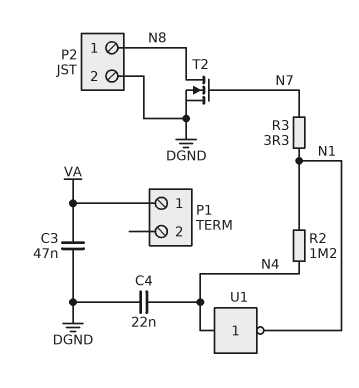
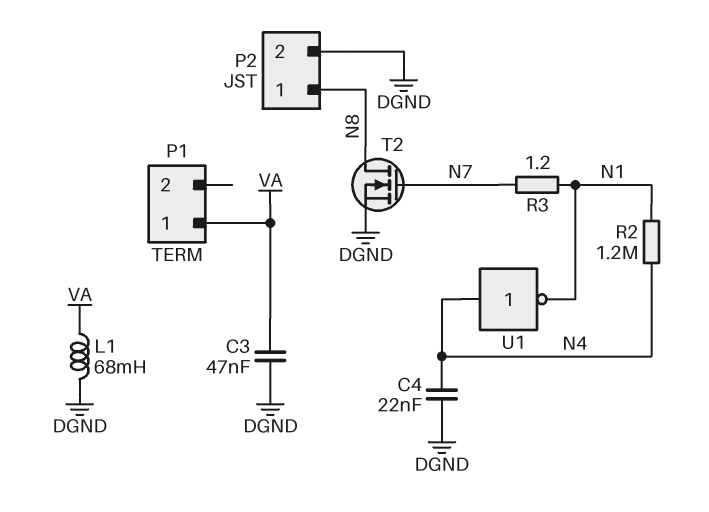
L1: none -> 68mH (DGND, VA)
R3: 3.3 (N1, N7) -> 1.2 (N1, N7)

